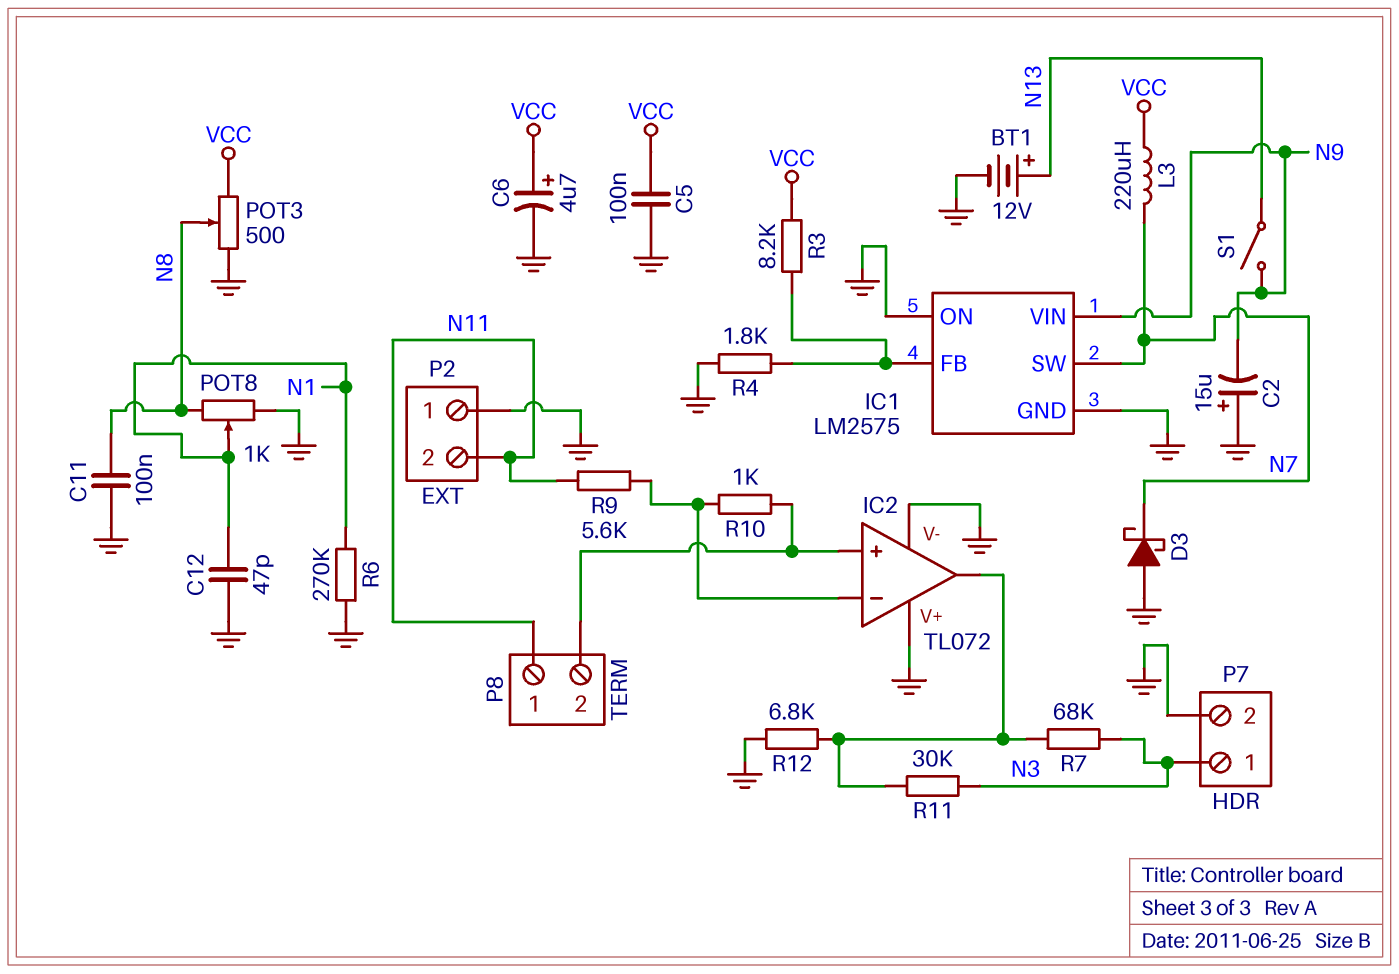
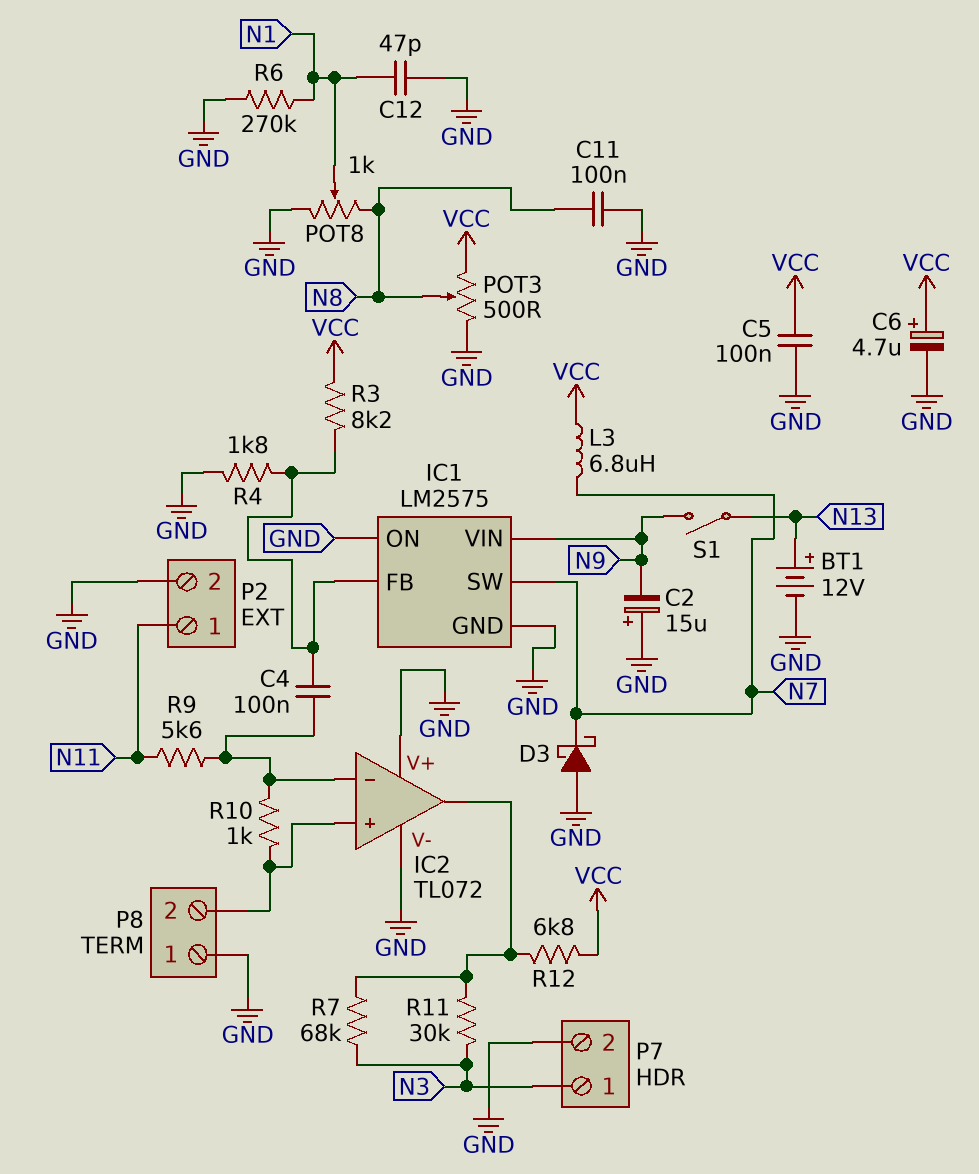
C4: none -> 100nF (IC1/FB, IC2/in-)
L3: 220uH (N7, VCC) -> 6.8uH (N7, VCC)
P2 pin 1: GND -> N11
P2 pin 2: N11 -> GND
P8 pin 1: N11 -> GND
R12: 6.8k (GND, IC2/out) -> 6.8k (IC2/out, VCC)

